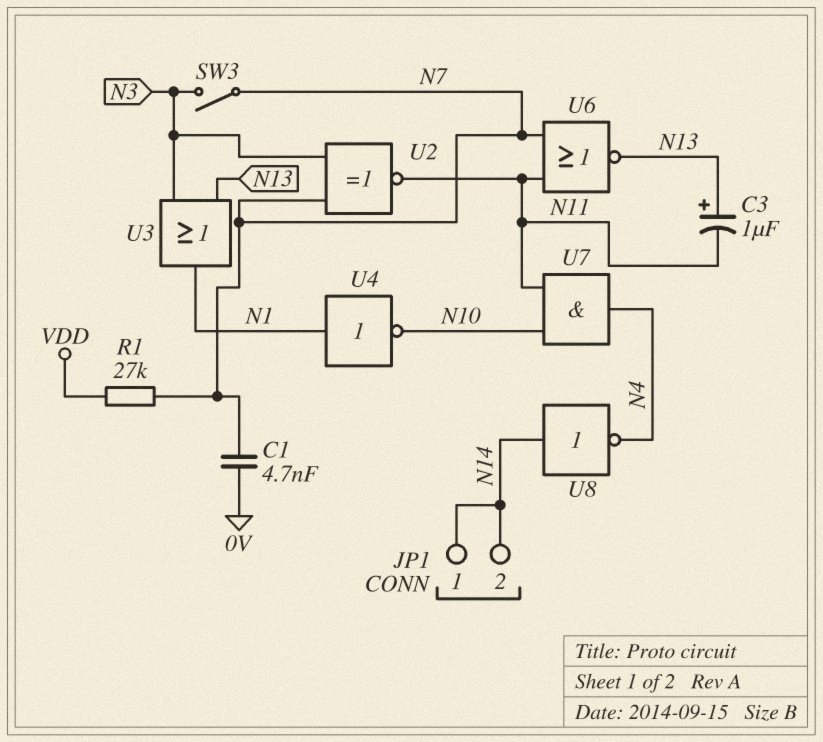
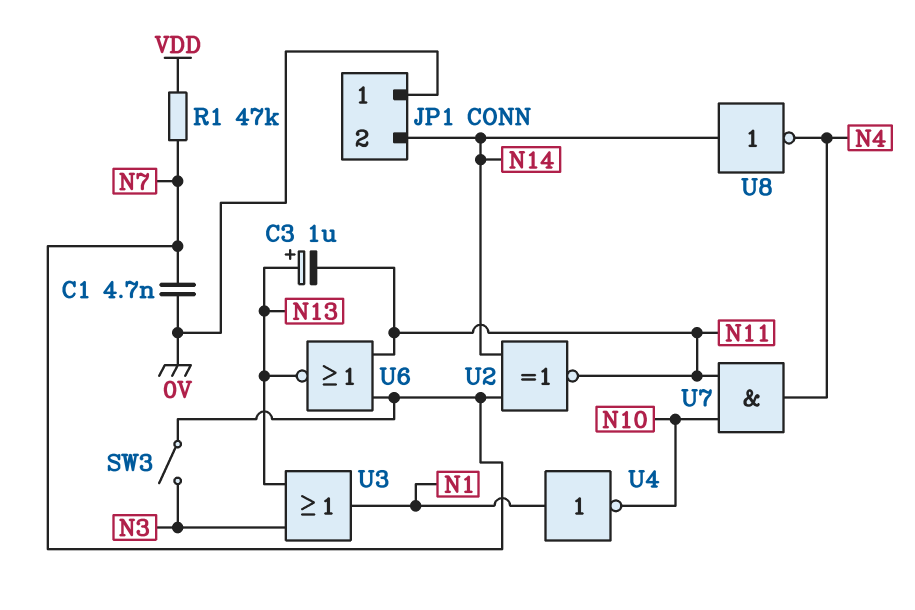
JP1 pin 1: N14 -> 0V
R1: 27k (N7, VDD) -> 47k (N7, VDD)
U2: XNOR (in N3, in N7, out N11) -> XNOR (in N7, in N14, out N11)

